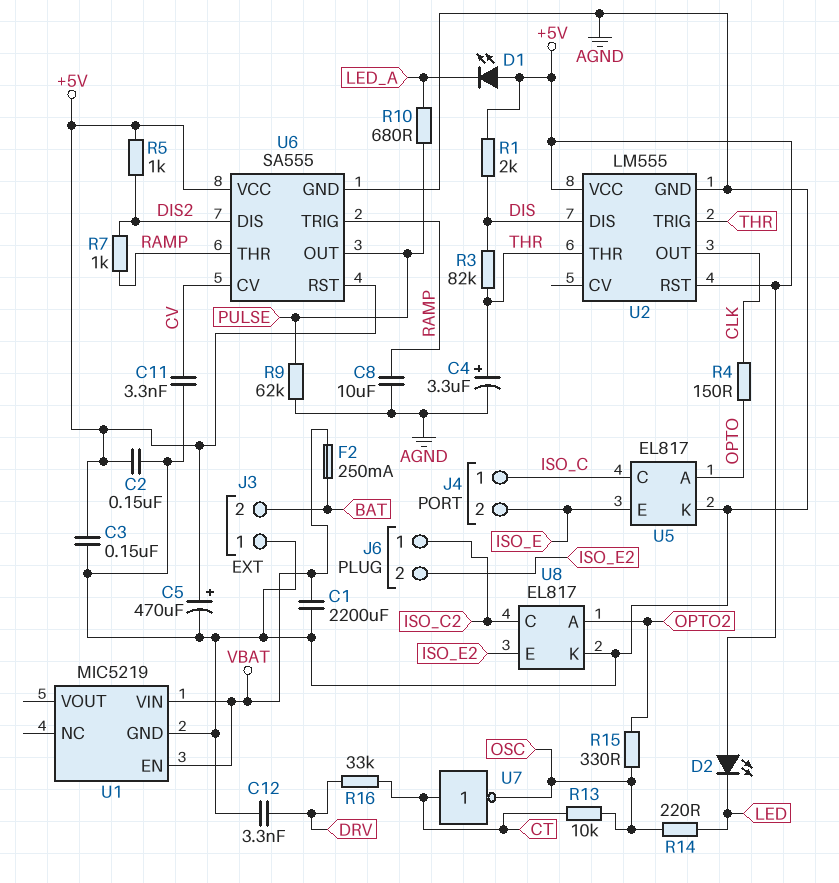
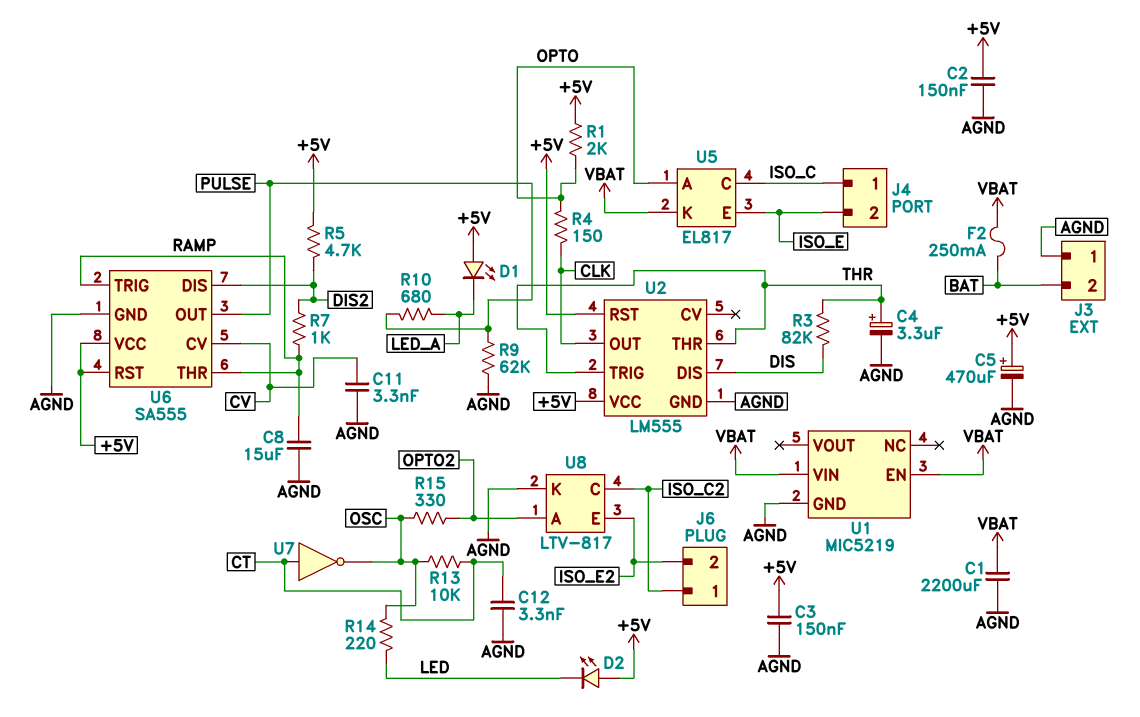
C8: 10uF (AGND, RAMP) -> 15uF (AGND, RAMP)
C12: 3.3nF (AGND, DRV) -> 3.3nF (AGND, CT)
R1: 2k (+5V, DIS) -> 2k (+5V, OPTO)
R5: 1k (+5V, DIS2) -> 4.7k (+5V, DIS2)
R16: 33k (CT, DRV) -> none
U5 pin K: AGND -> VBAT
U8: EL817 -> LTV-817

